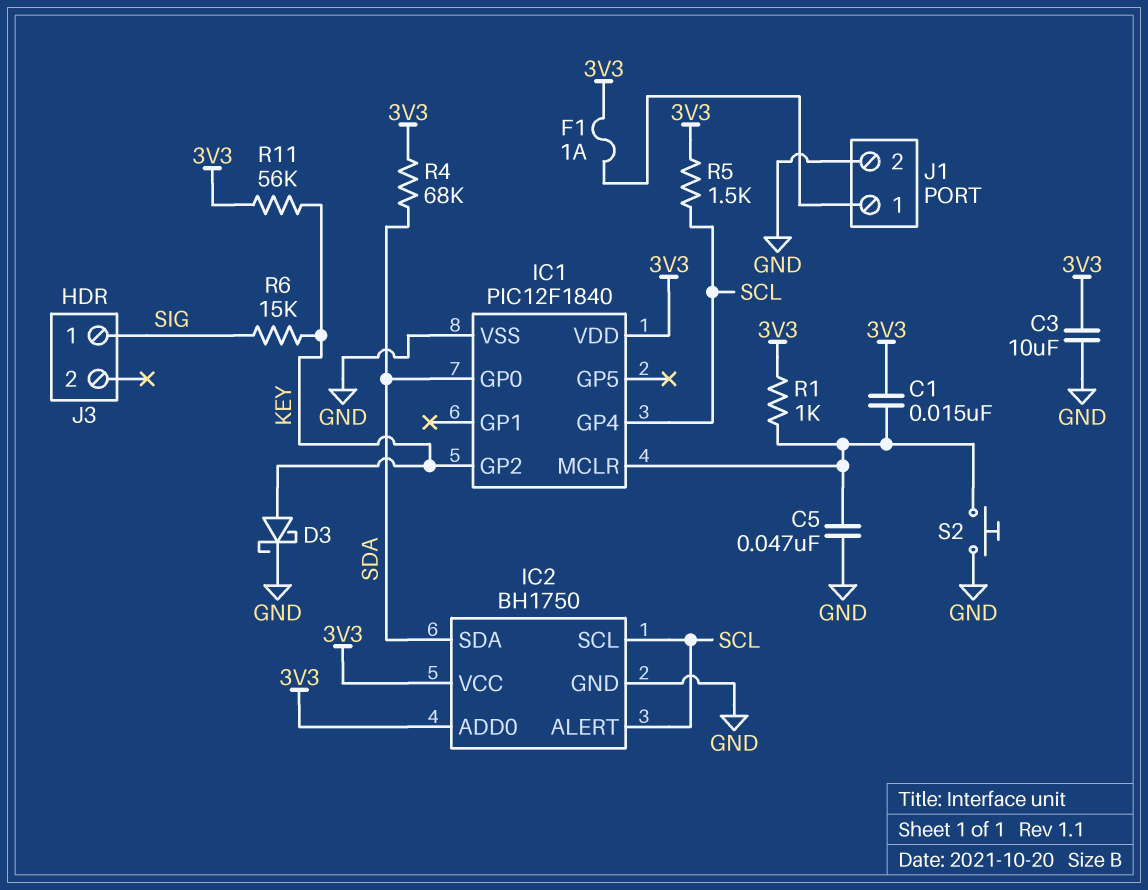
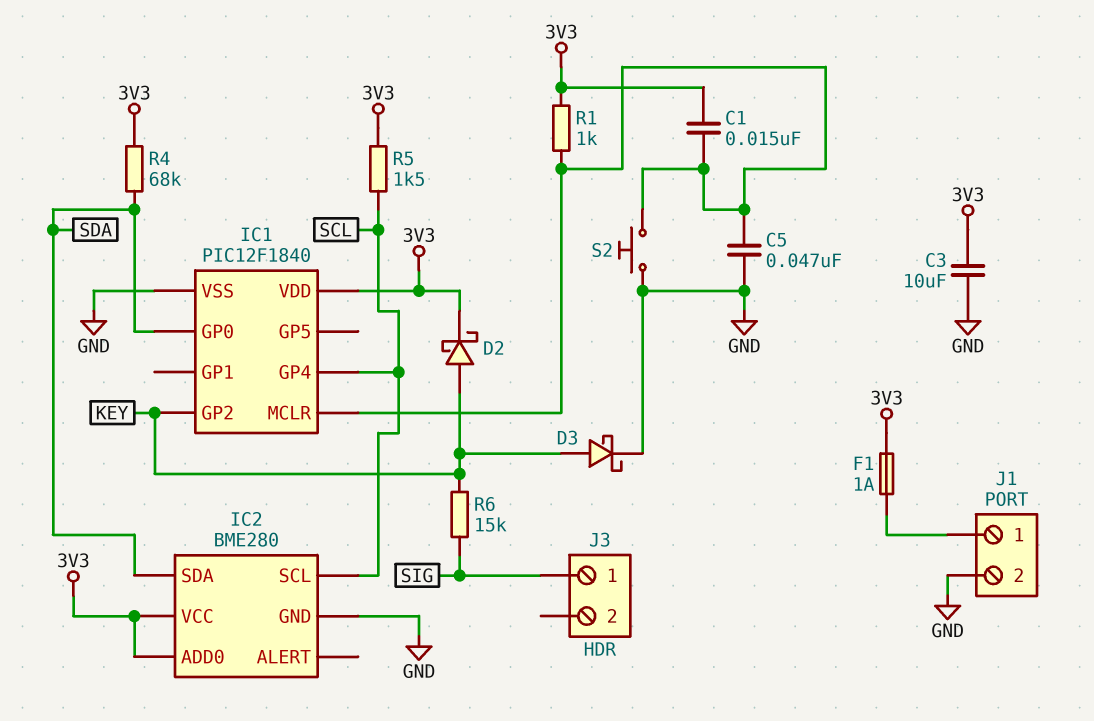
D2: none -> schottky (A KEY, K 3V3)
IC2: BH1750 -> BME280
IC2 pin ALERT: SCL -> none
R11: 56k (3V3, KEY) -> none

